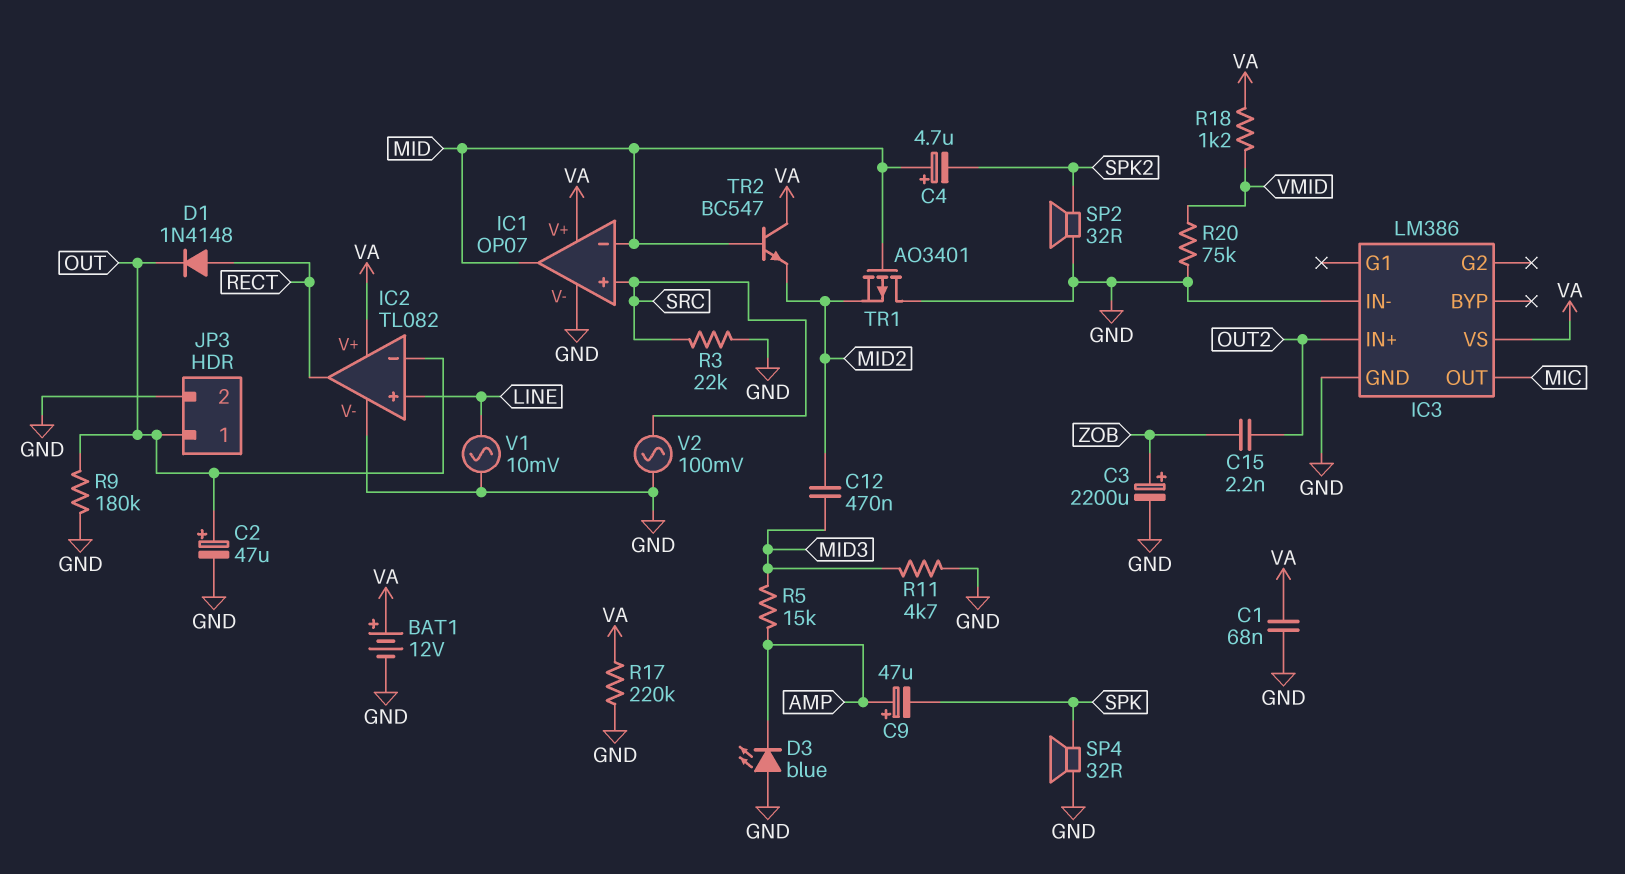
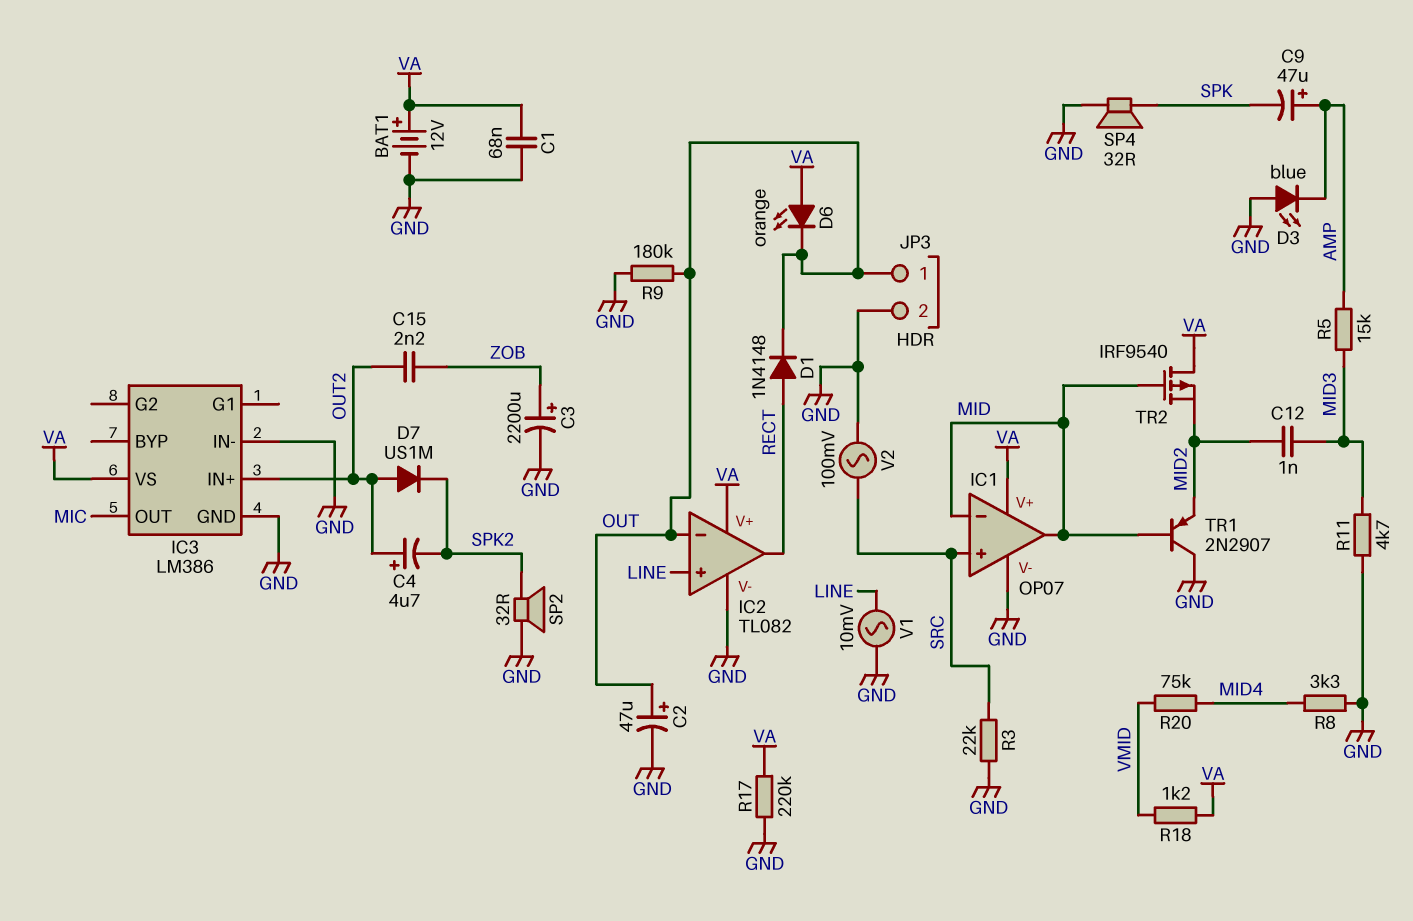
C4: 4.7uF (plus MID, minus SPK2) -> 4.7uF (plus OUT2, minus SPK2)
C12: 470nF (MID2, MID3) -> 1nF (MID2, MID3)
D6: none -> LED orange (A VA, K OUT)
D7: none -> diode US1M (A OUT2, K SPK2)
R8: none -> 3.3k (GND, MID4)
R20: 75k (GND, VMID) -> 75k (MID4, VMID)
TR1: PMOS AO3401 (G MID, D GND, S MID2) -> PNP 2N2907 (B MID, C GND, E MID2)
TR2: NPN BC547 (B MID, C VA, E MID2) -> PMOS IRF9540 (G MID, D VA, S MID2)

